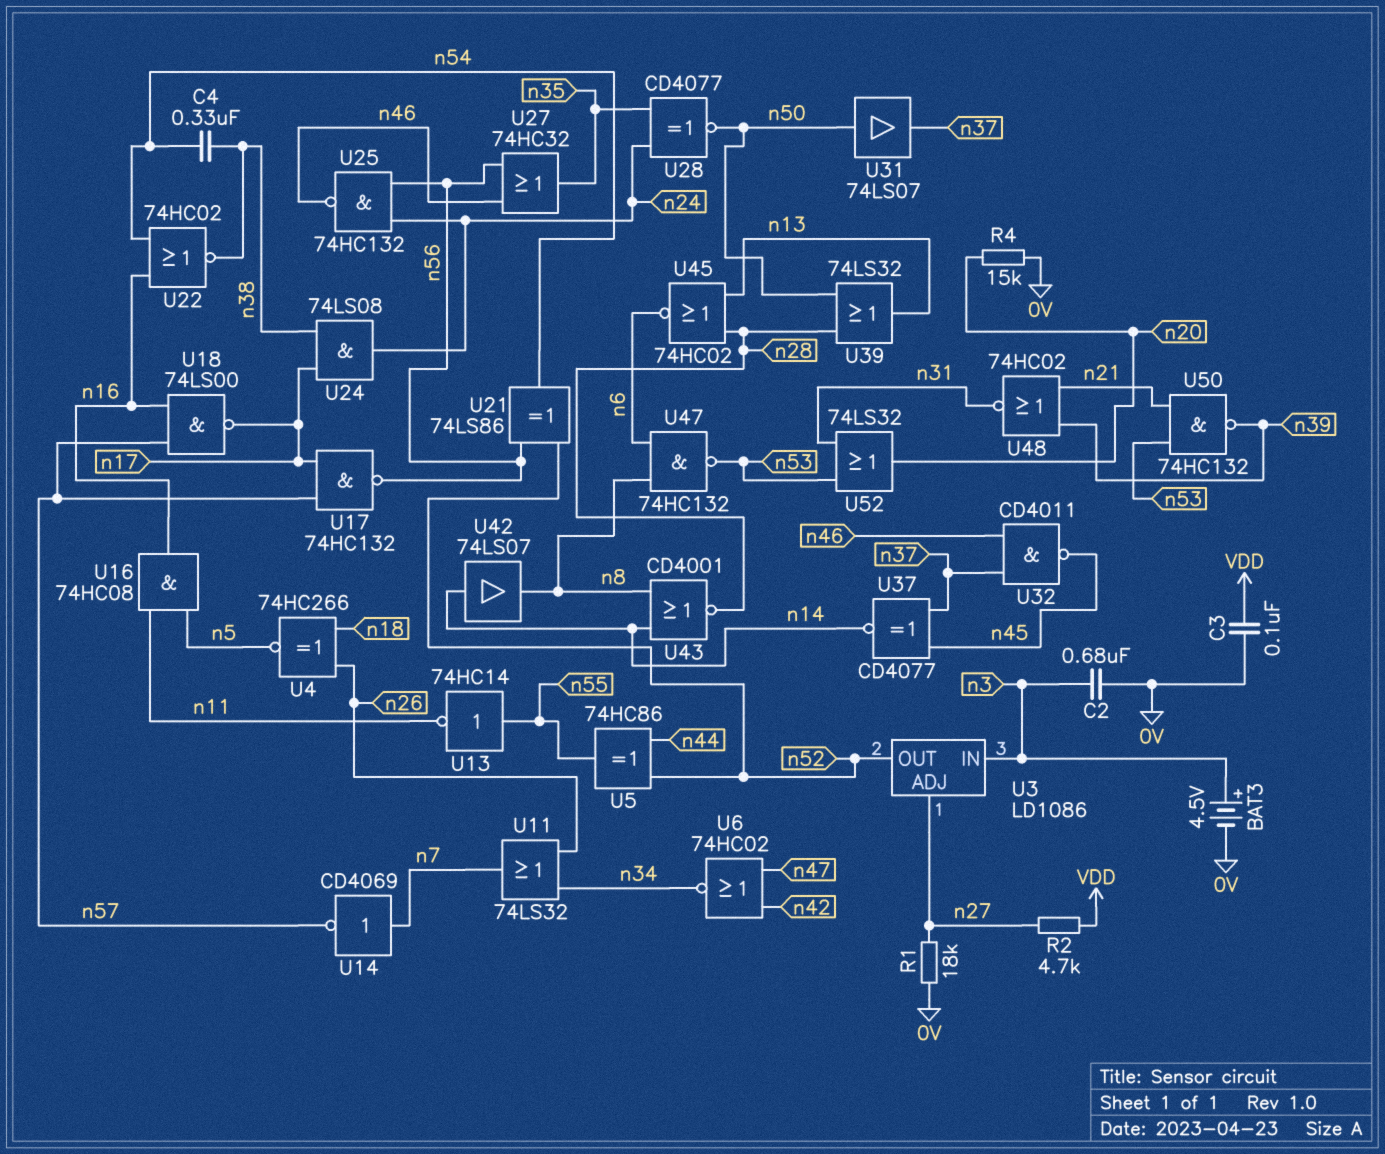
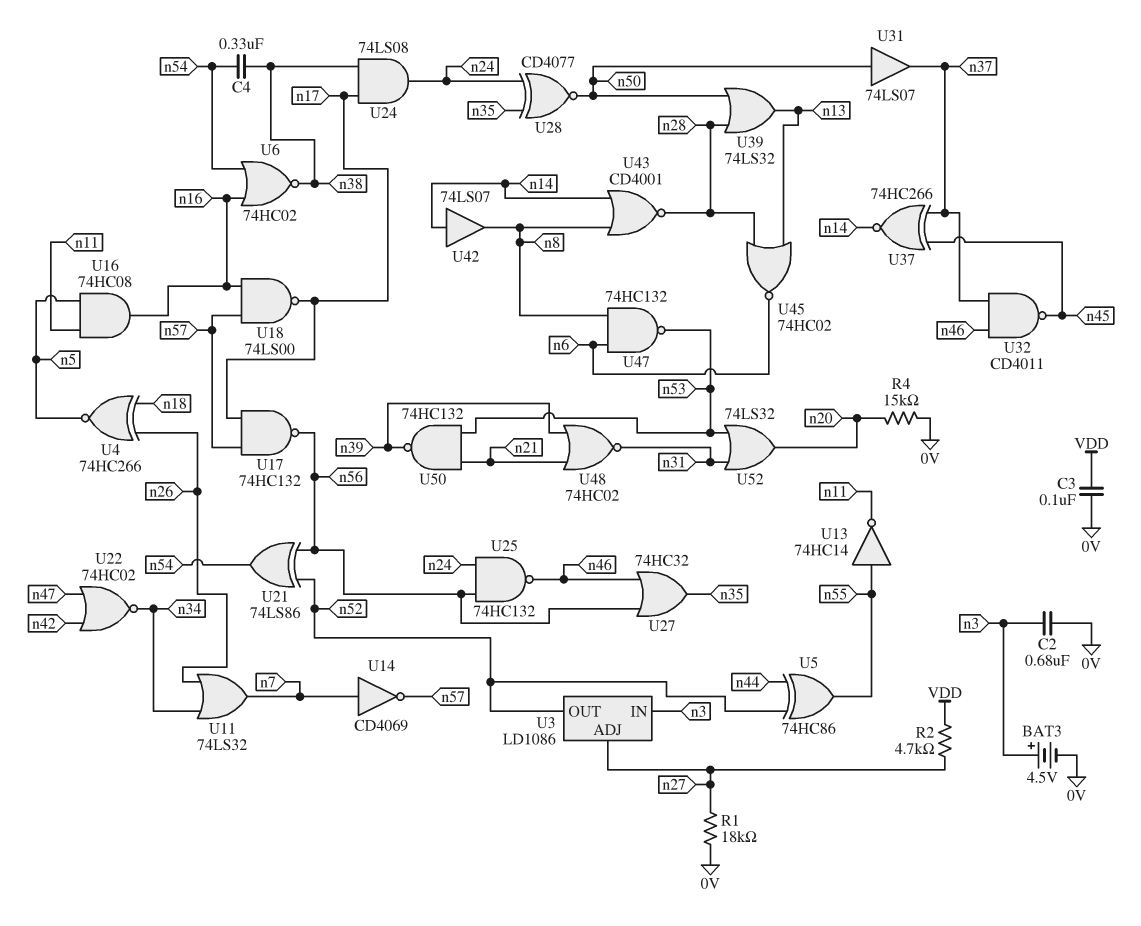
U6: NOR 74HC02 (in n42, in n47, out n34) -> NOR 74HC02 (in n16, in n54, out n38)
U22: NOR 74HC02 (in n16, in n54, out n38) -> NOR 74HC02 (in n42, in n47, out n34)
U37: XNOR CD4077 (in n37, in n45, out n14) -> XNOR 74HC266 (in n37, in n45, out n14)

